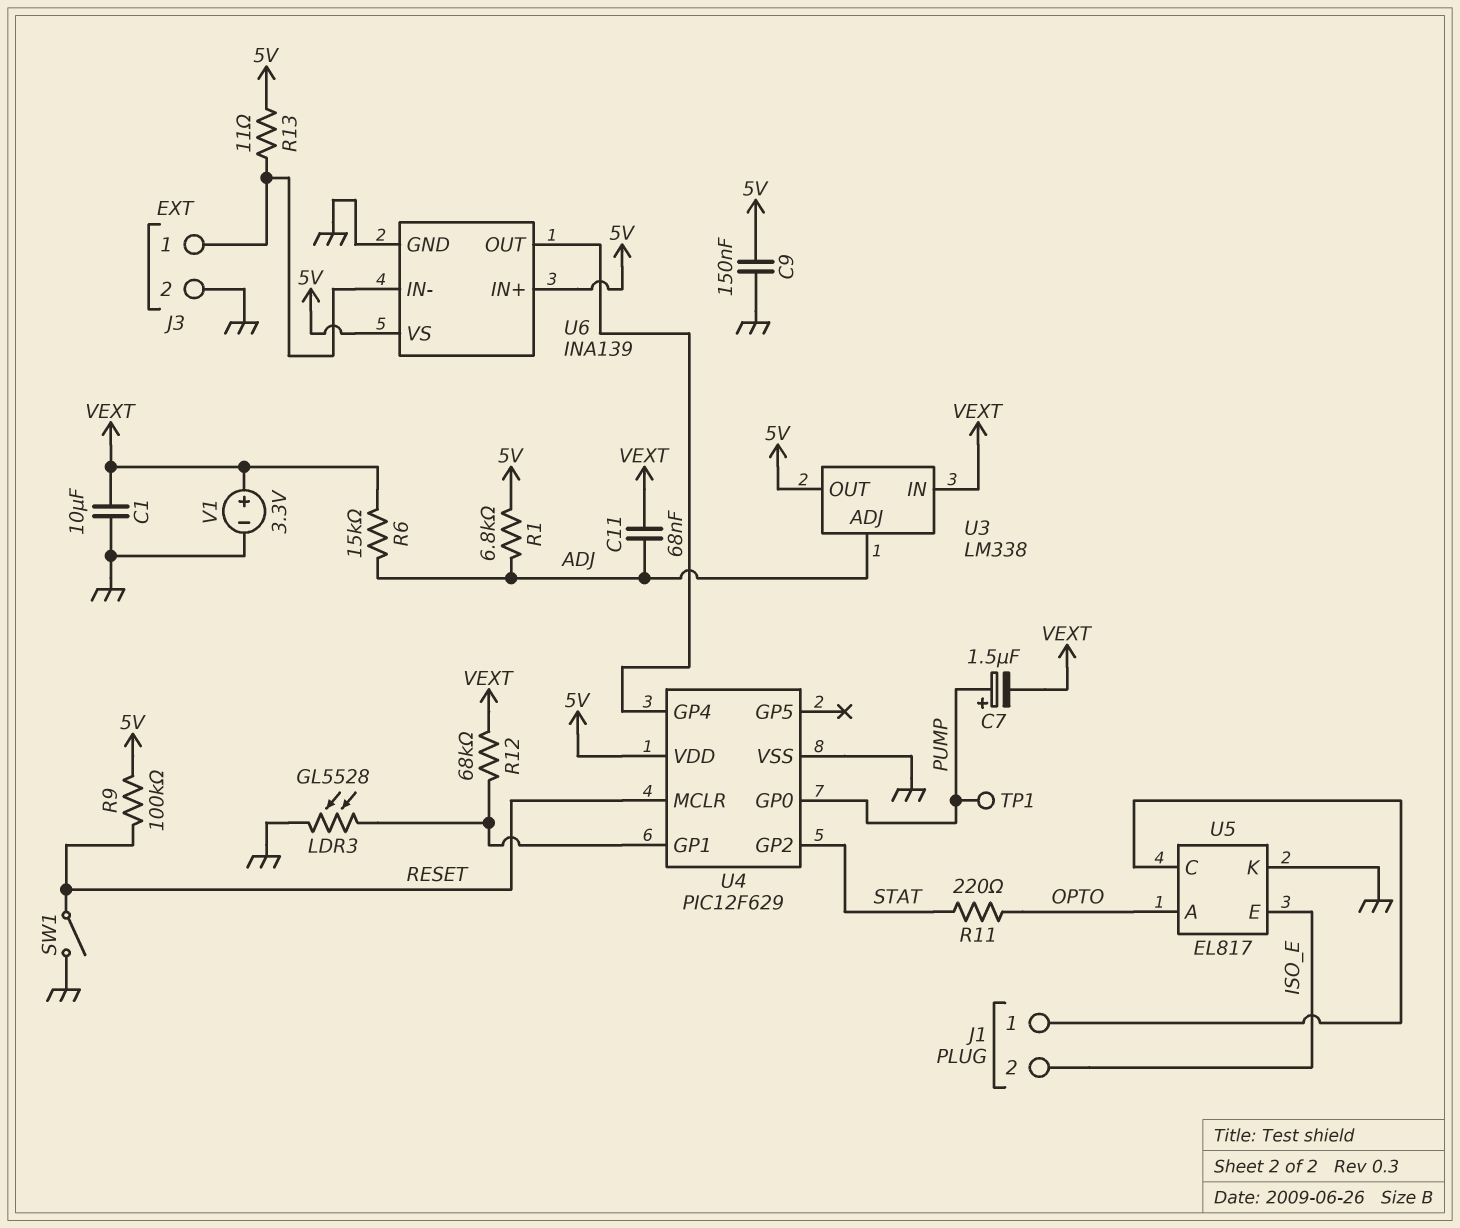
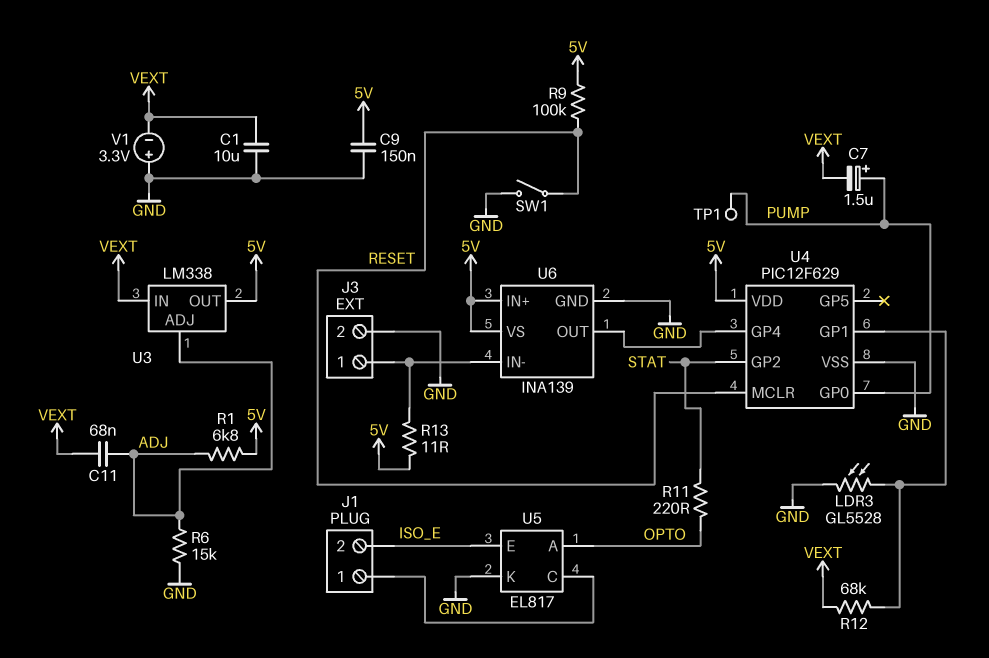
R6: 15k (ADJ, VEXT) -> 15k (ADJ, GND)
V1: 3.3V (plus VEXT, minus GND) -> 3.3V (plus GND, minus VEXT)

